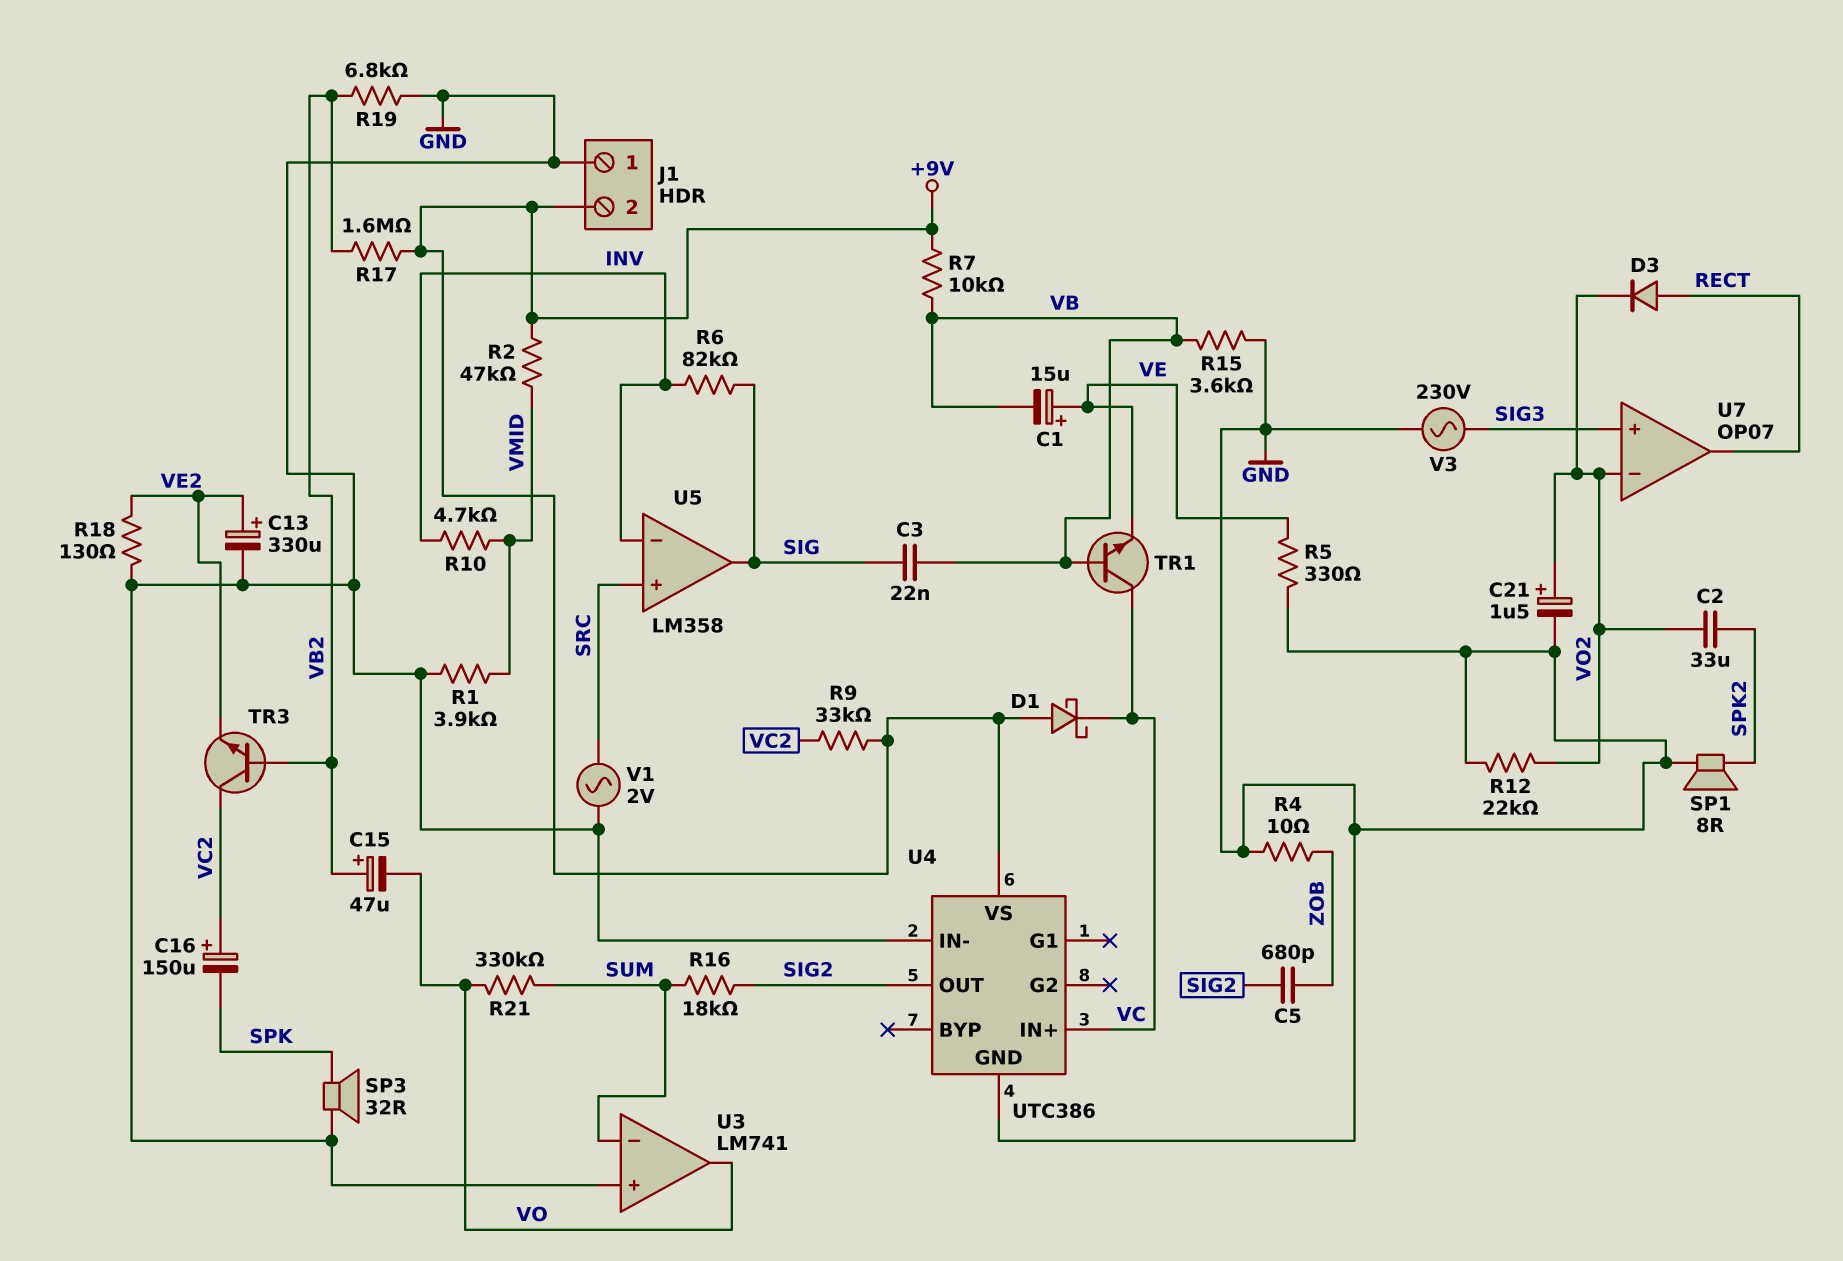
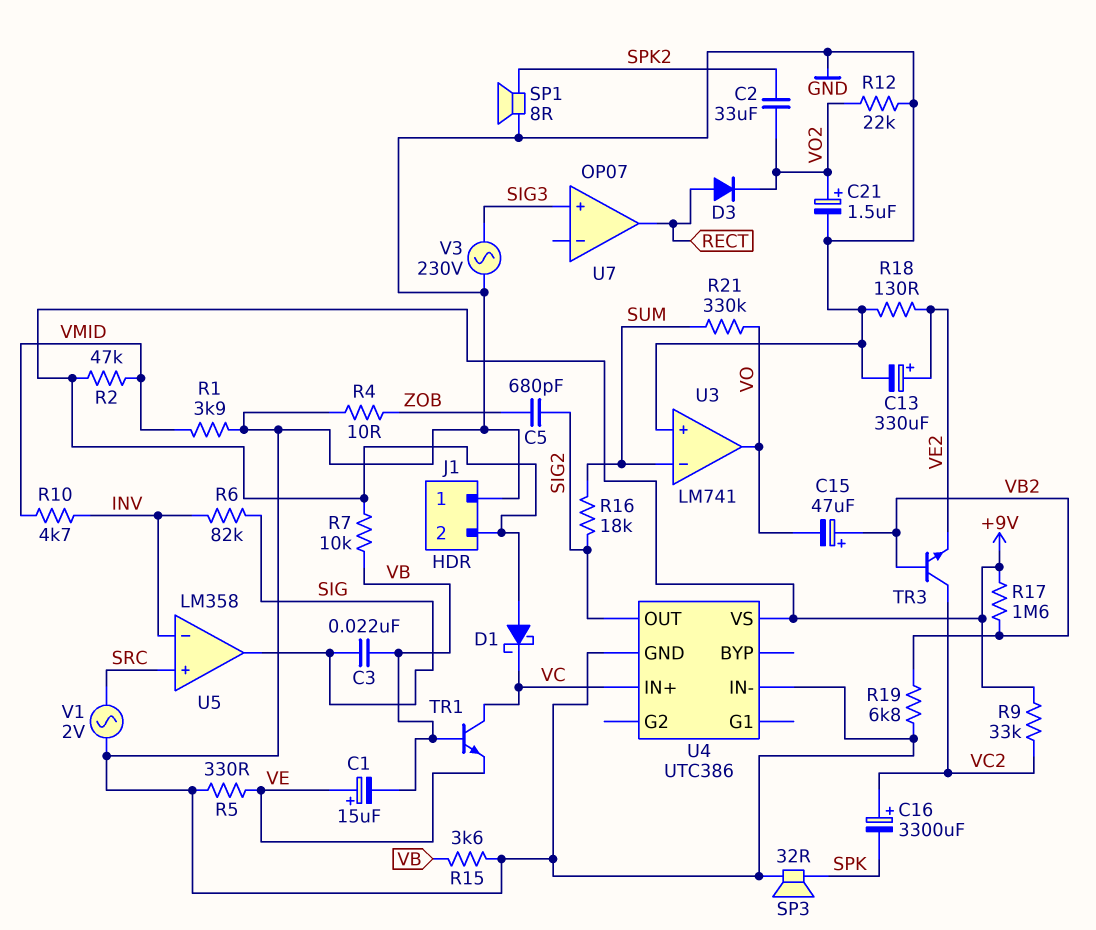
C16: 150uF (plus VC2, minus SPK) -> 3300uF (plus VC2, minus SPK)
U7 pin in-: VO2 -> none

